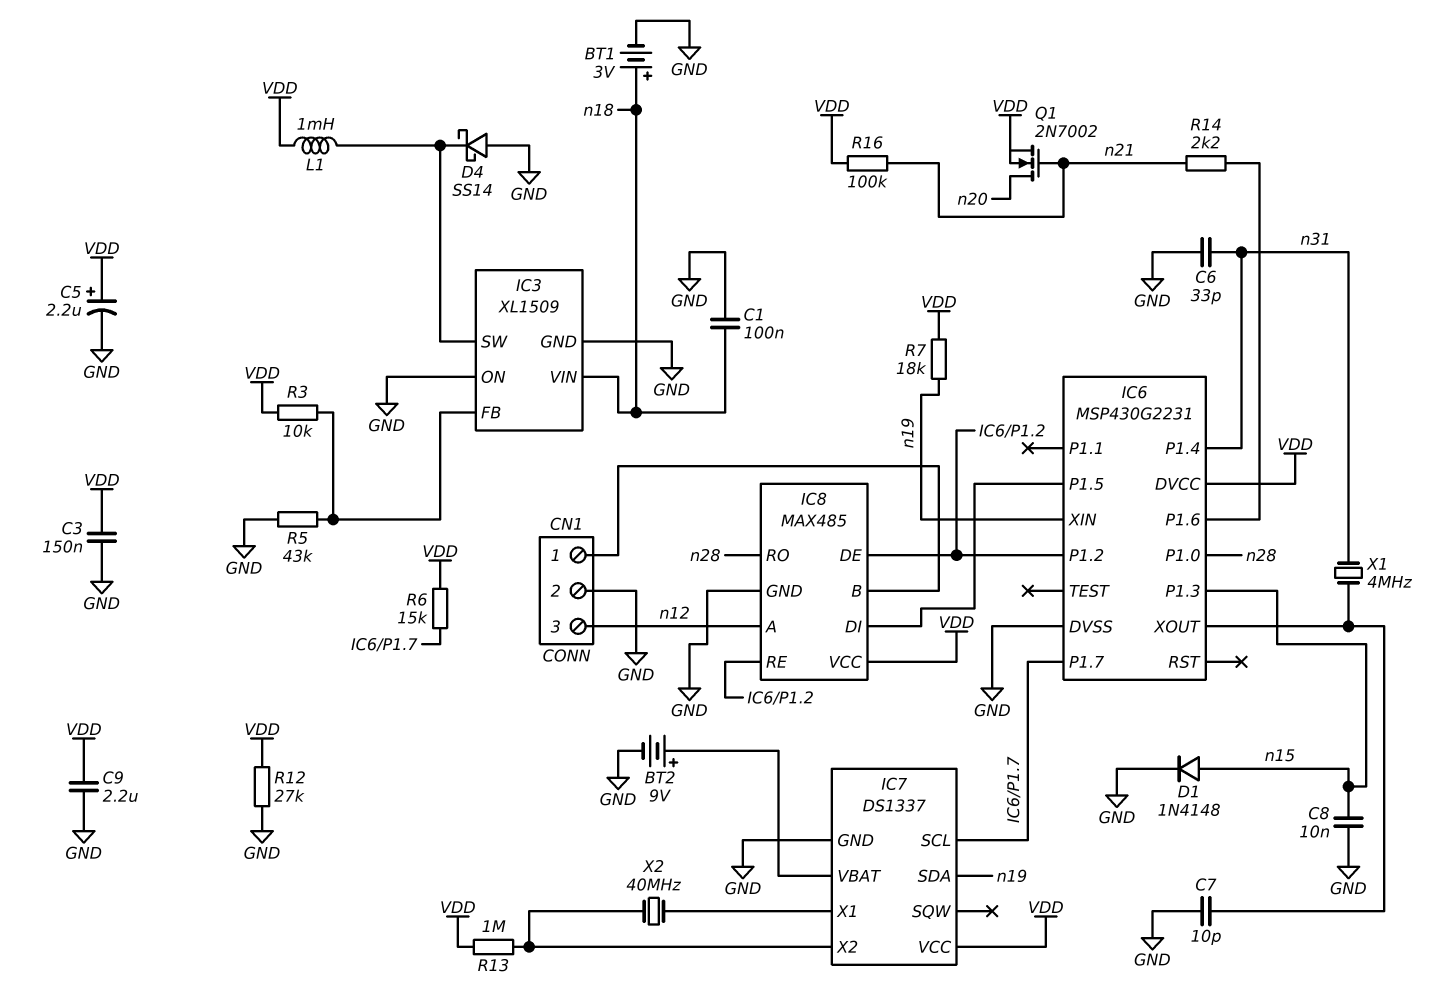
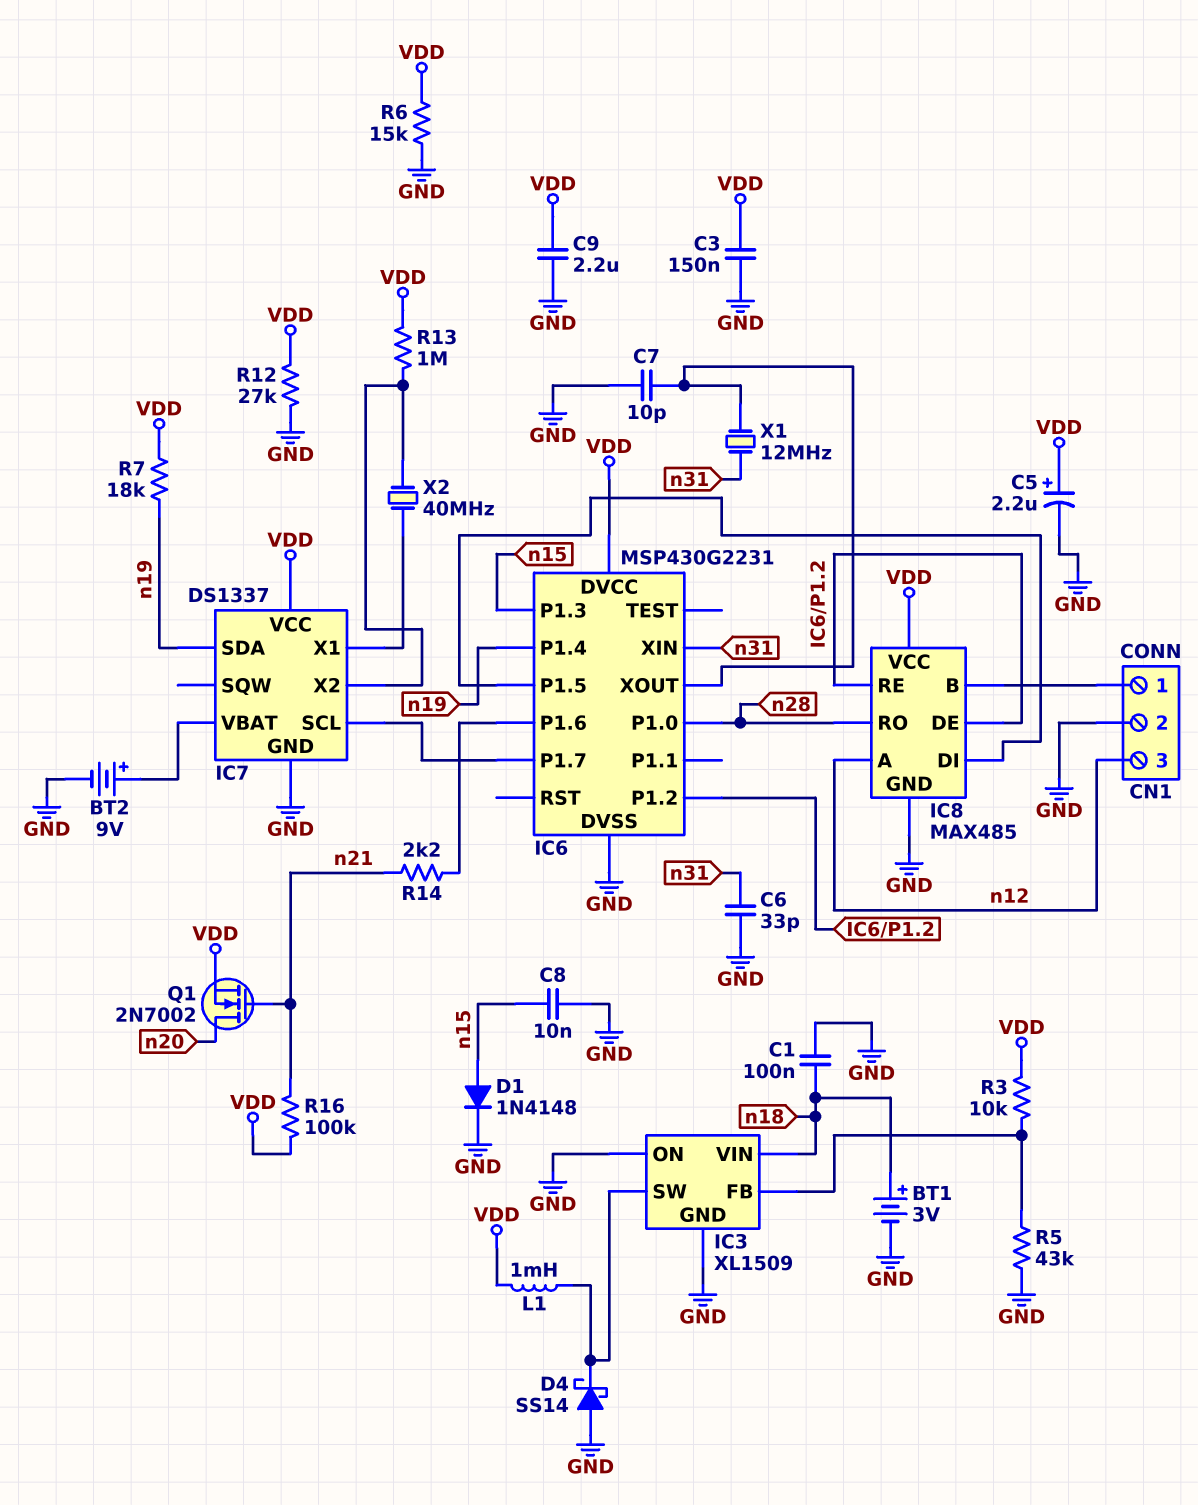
IC6 pin P1.4: n31 -> n19
IC6 pin XIN: n19 -> n31
R6: 15k (IC6/P1.7, VDD) -> 15k (GND, VDD)
X1: 4MHz (IC6/XOUT, n31) -> 12MHz (IC6/XOUT, n31)

